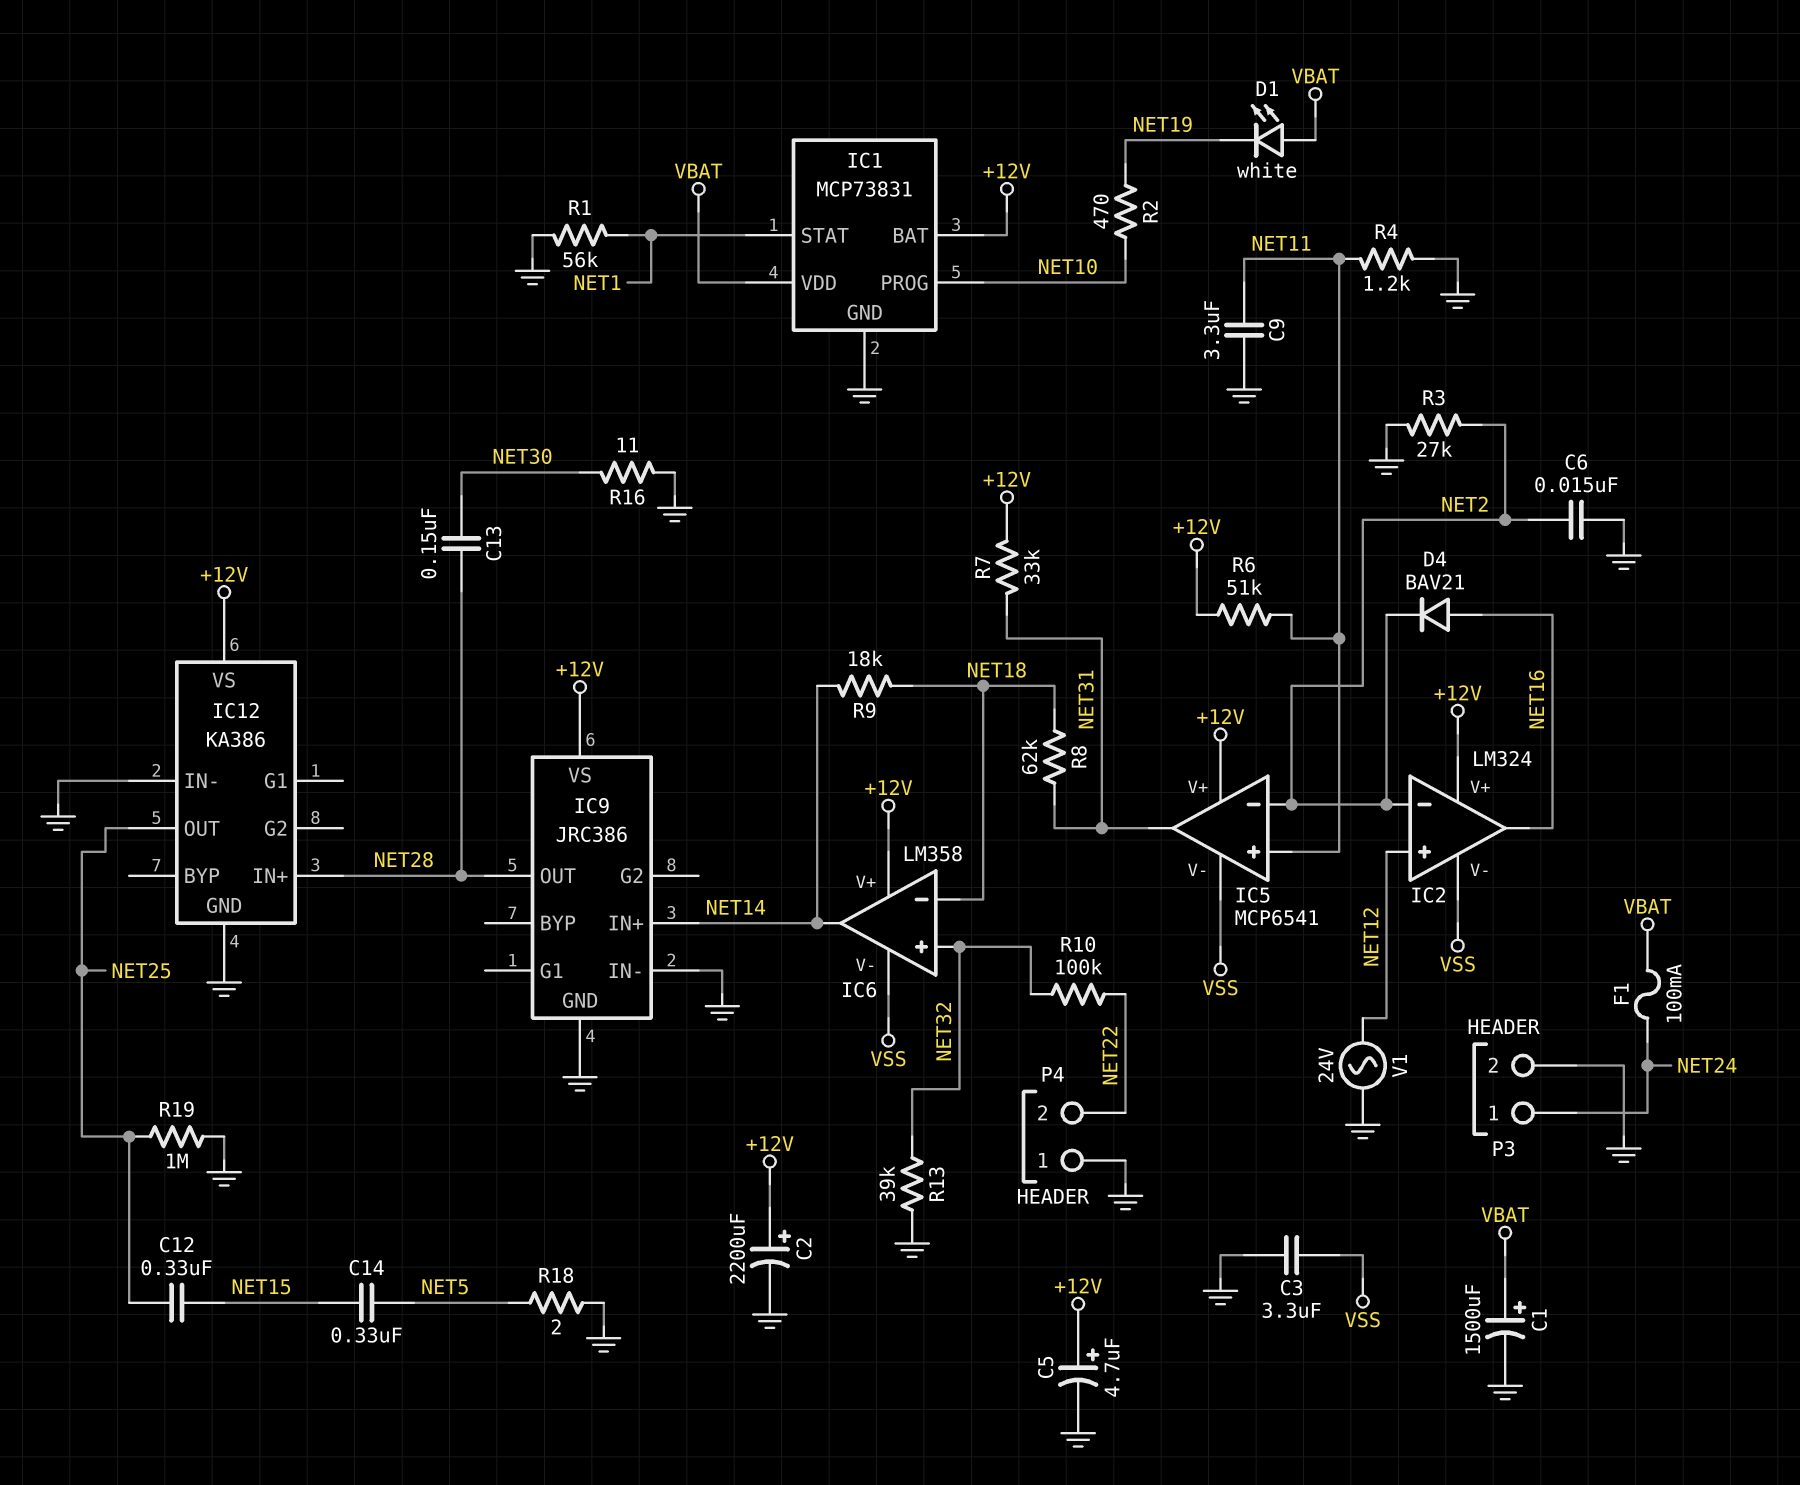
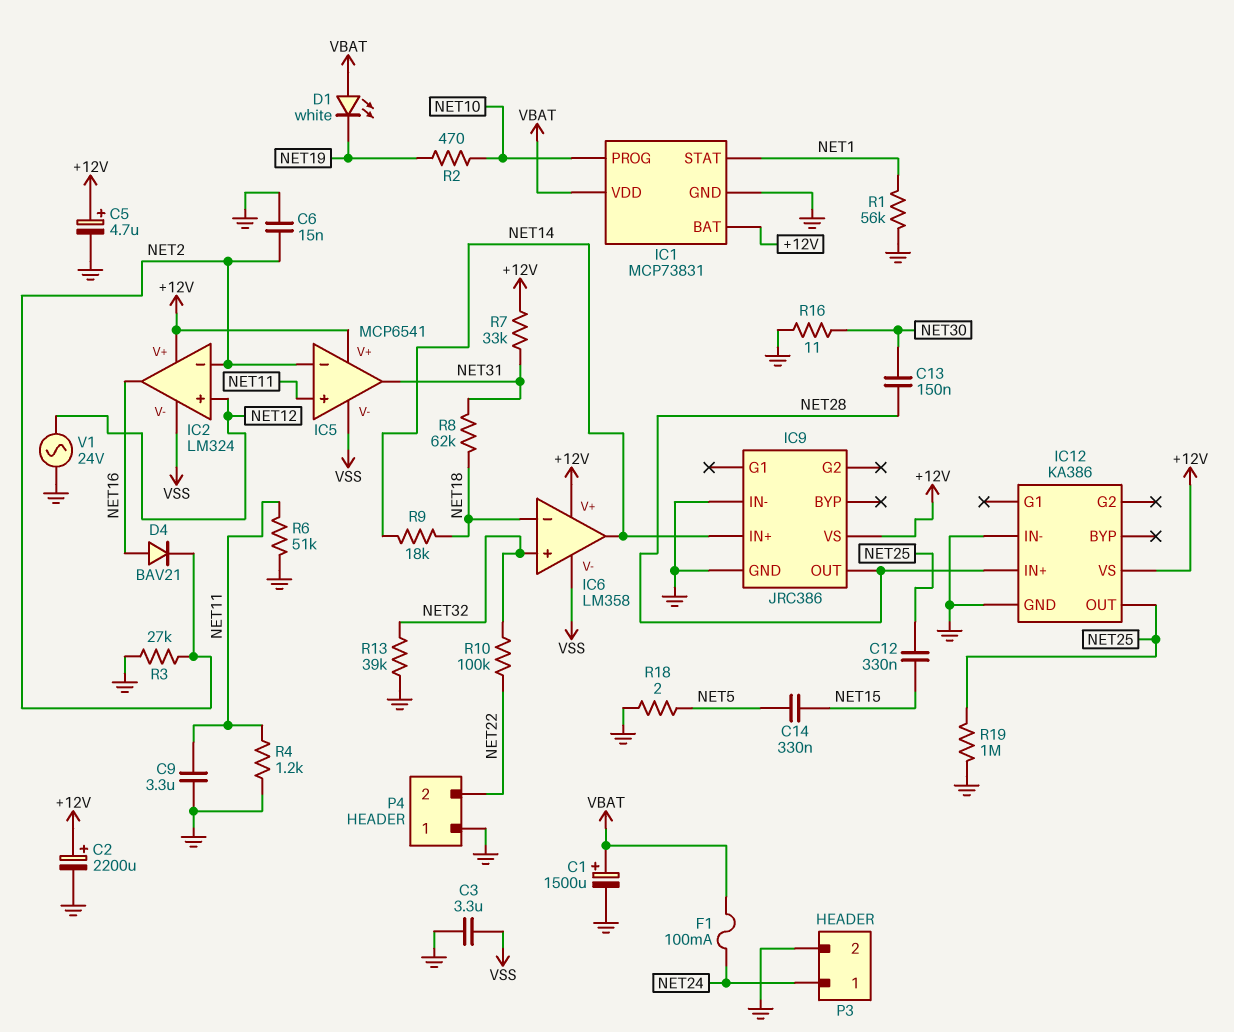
R6: 51k (+12V, NET11) -> 51k (GND, NET11)

